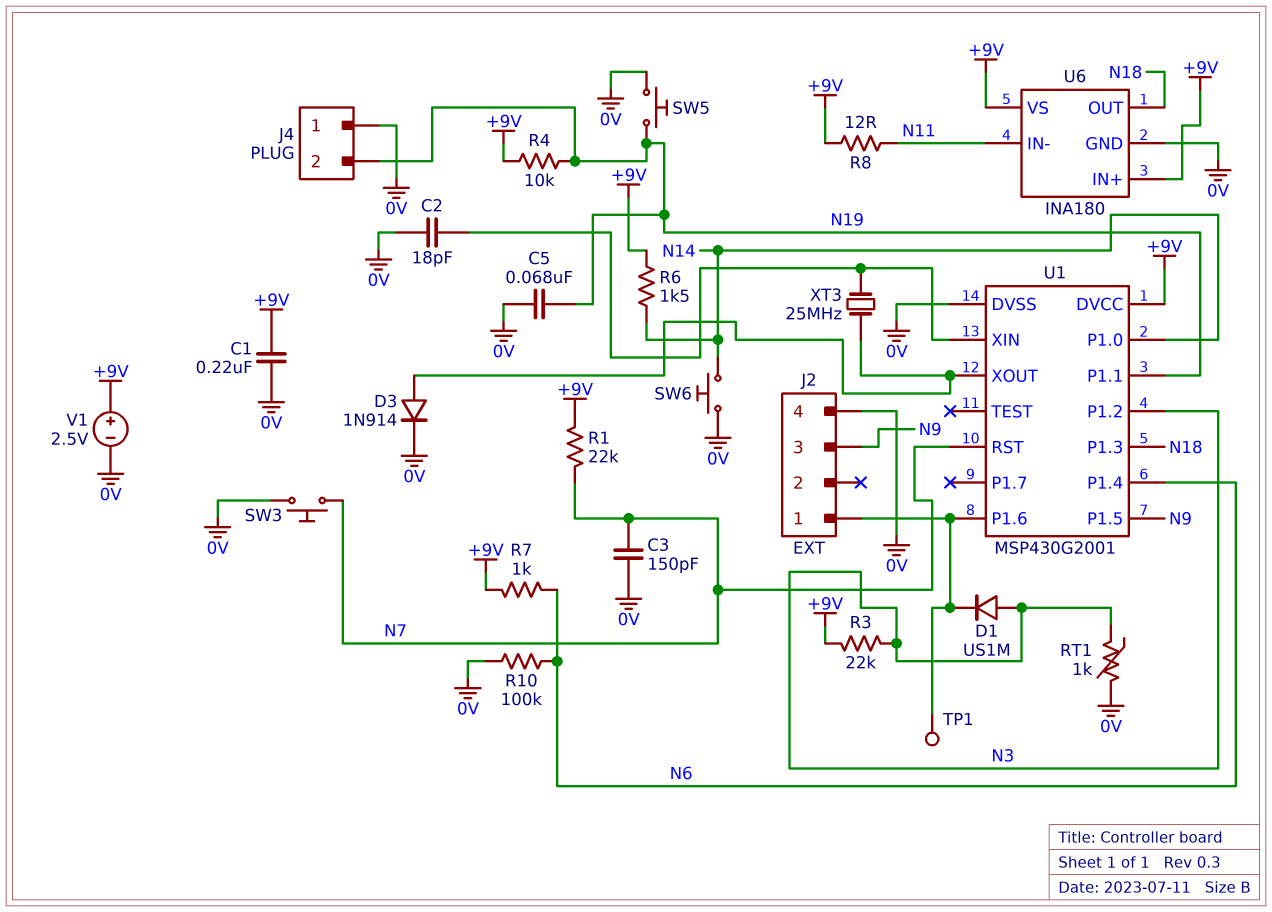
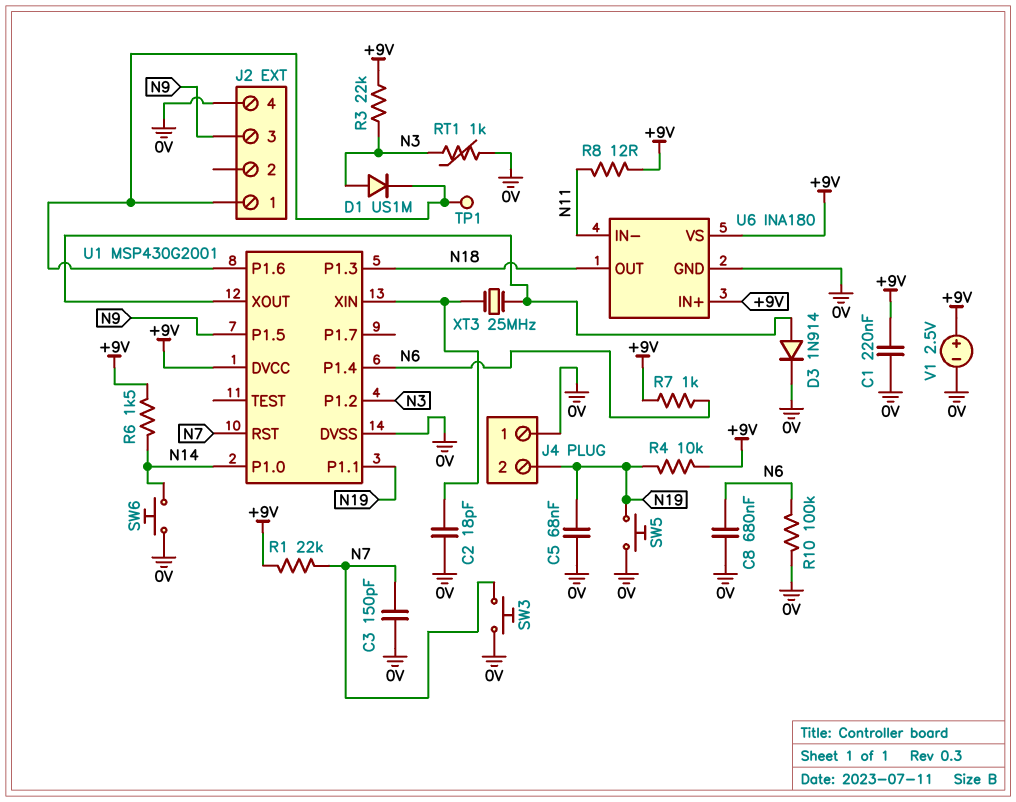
C8: none -> 680nF (0V, N6)

